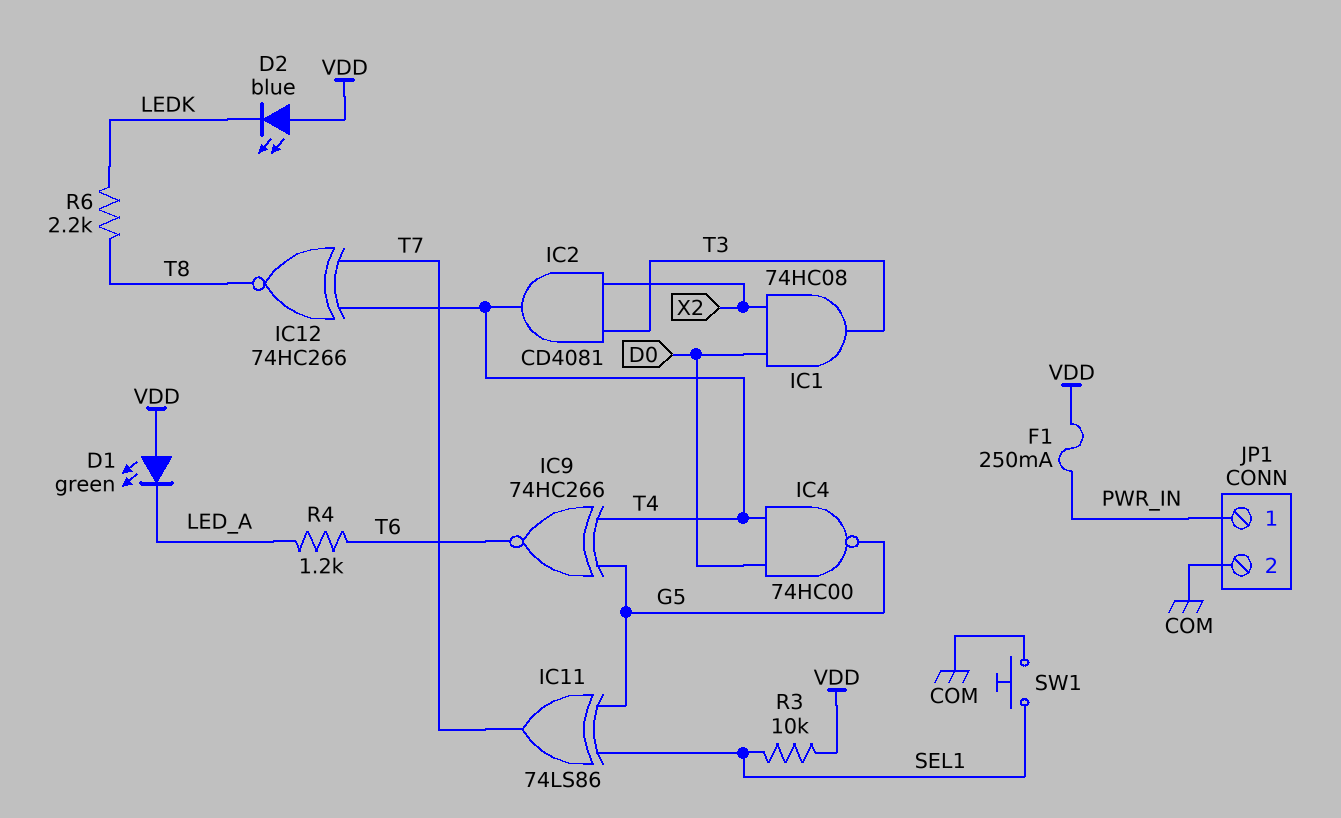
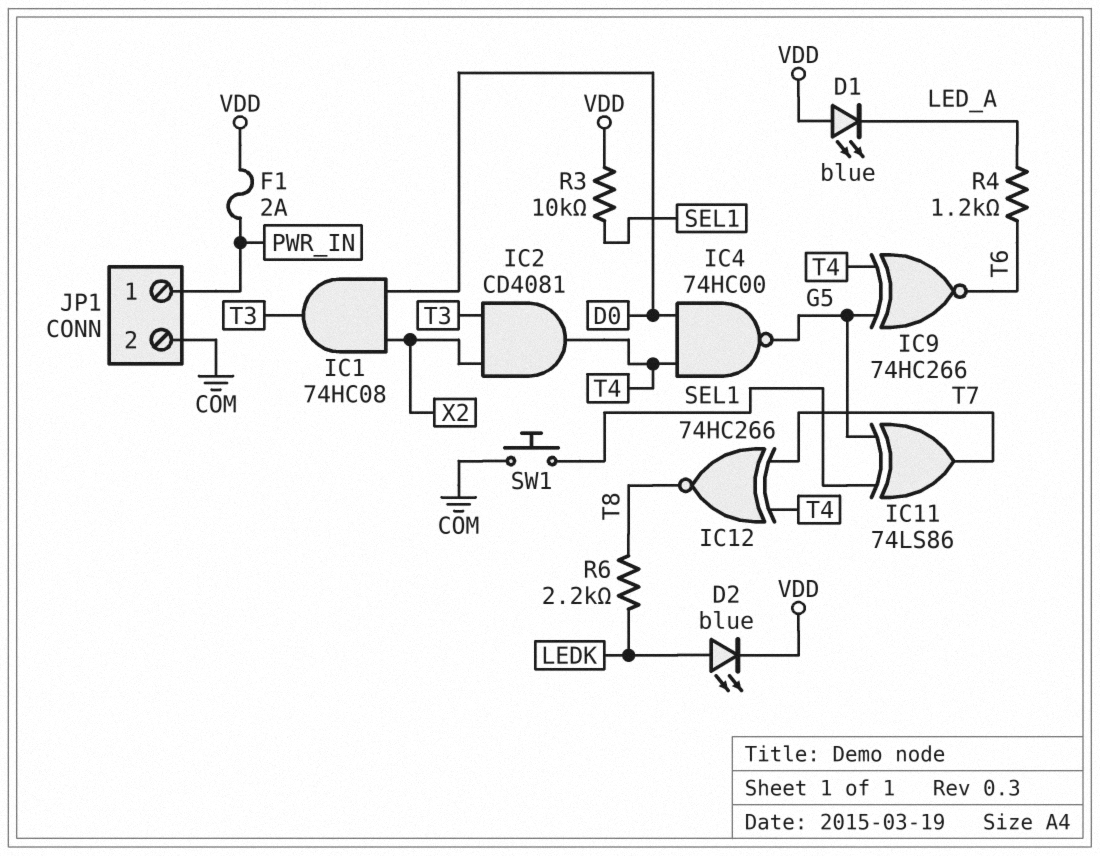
D1: LED green (A VDD, K LED_A) -> LED blue (A VDD, K LED_A)
D2: LED blue (A VDD, K LEDK) -> LED blue (A LEDK, K VDD)
F1: 250mA (PWR_IN, VDD) -> 2A (PWR_IN, VDD)

